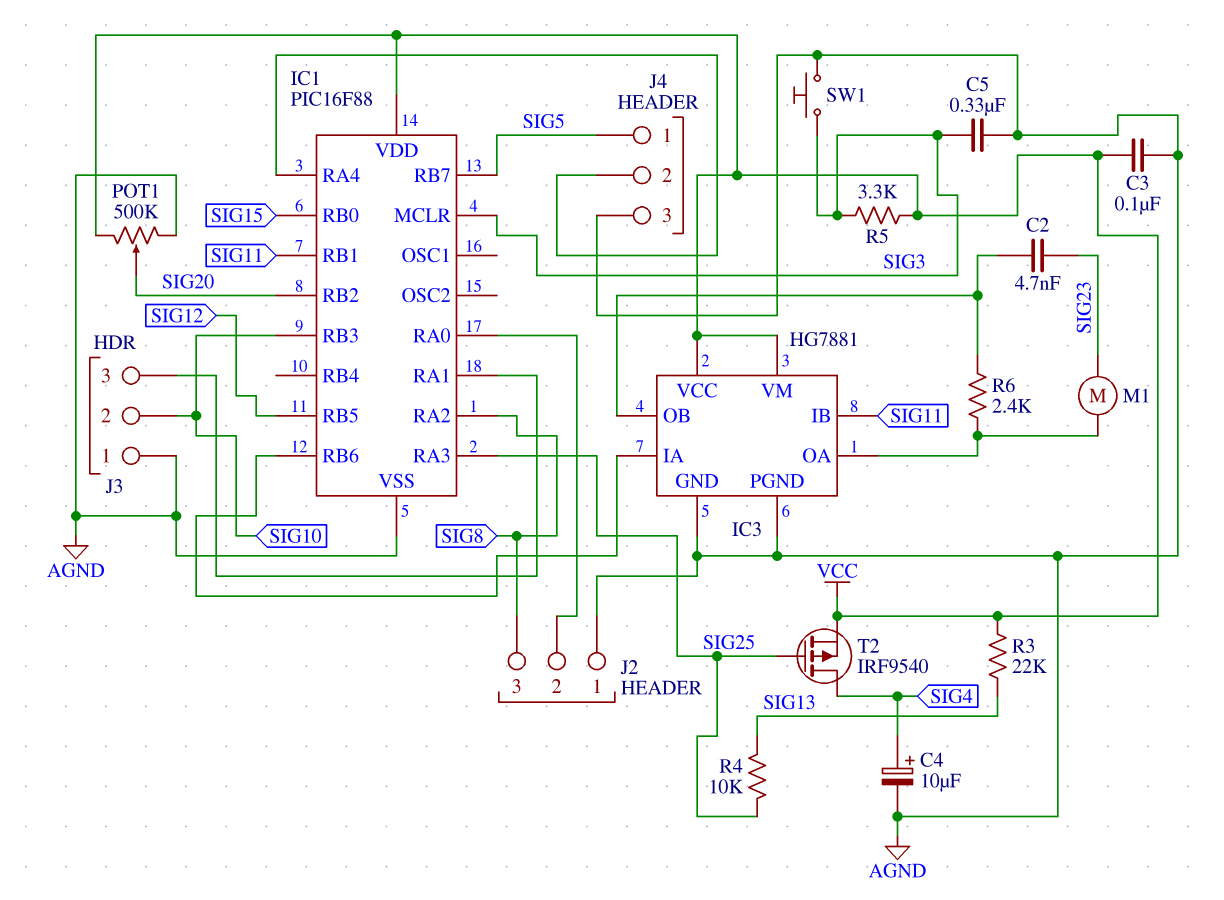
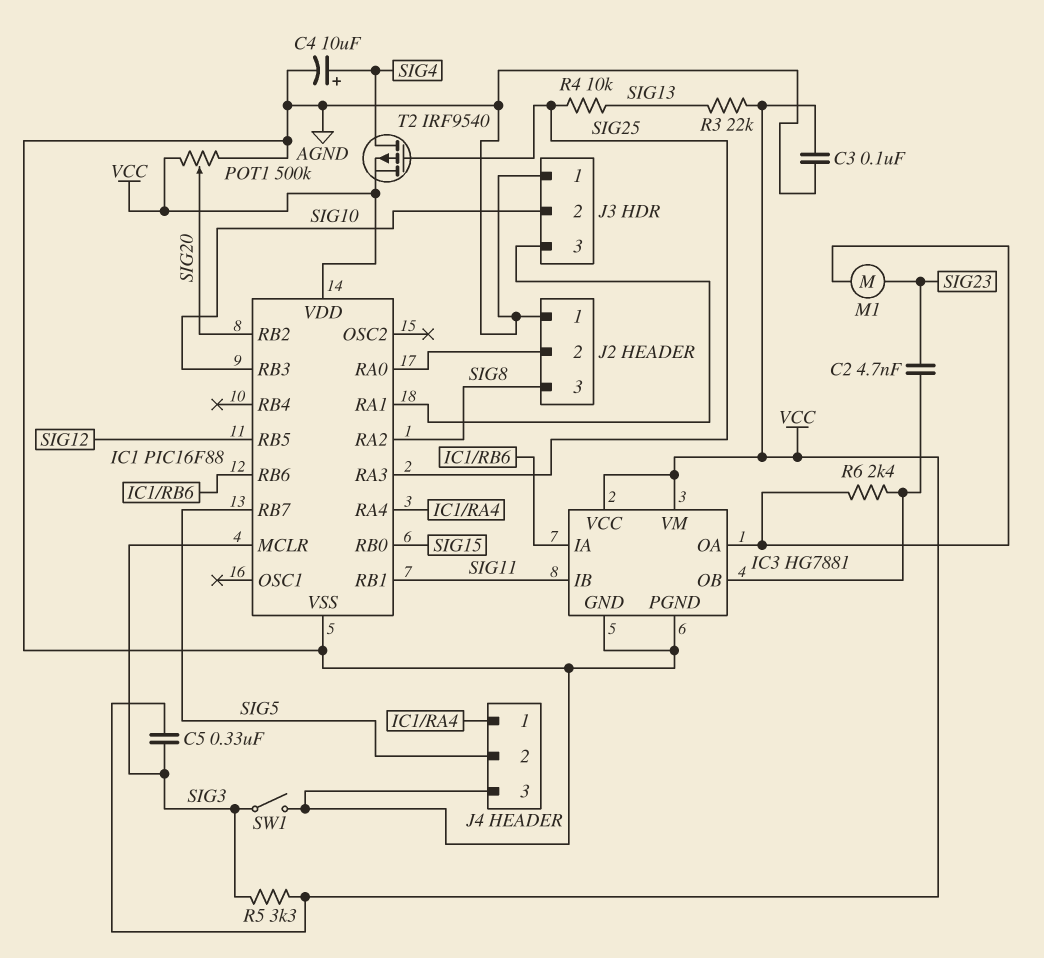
C5: 330nF (AGND, SIG3) -> 330nF (SIG3, VCC)
J4 pin 1: SIG5 -> IC1/RA4
J4 pin 2: IC1/RA4 -> SIG5
SW1: button (AGND, SIG3) -> switch (AGND, SIG3)

